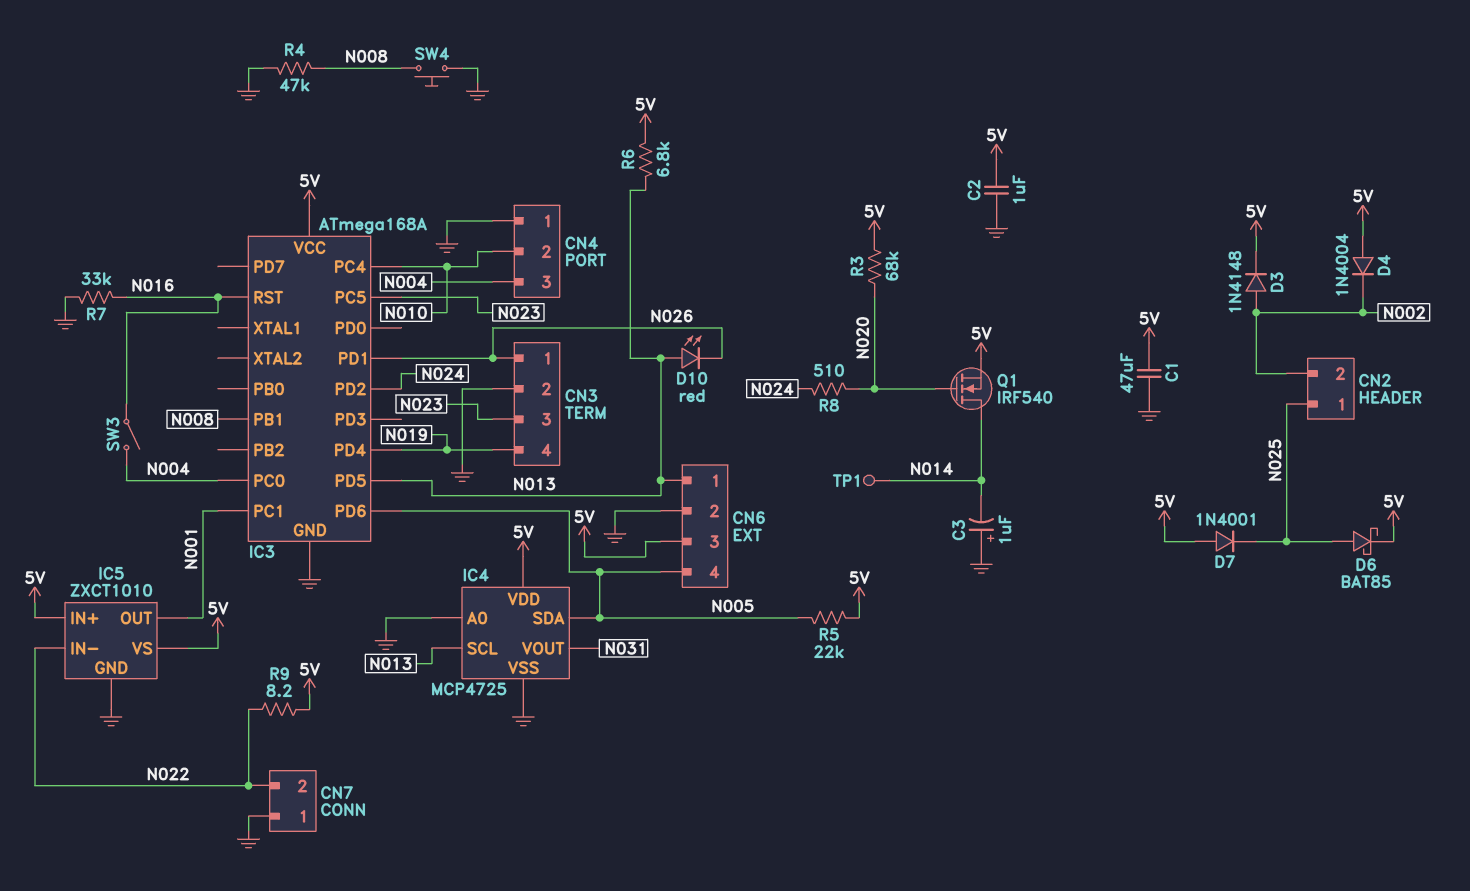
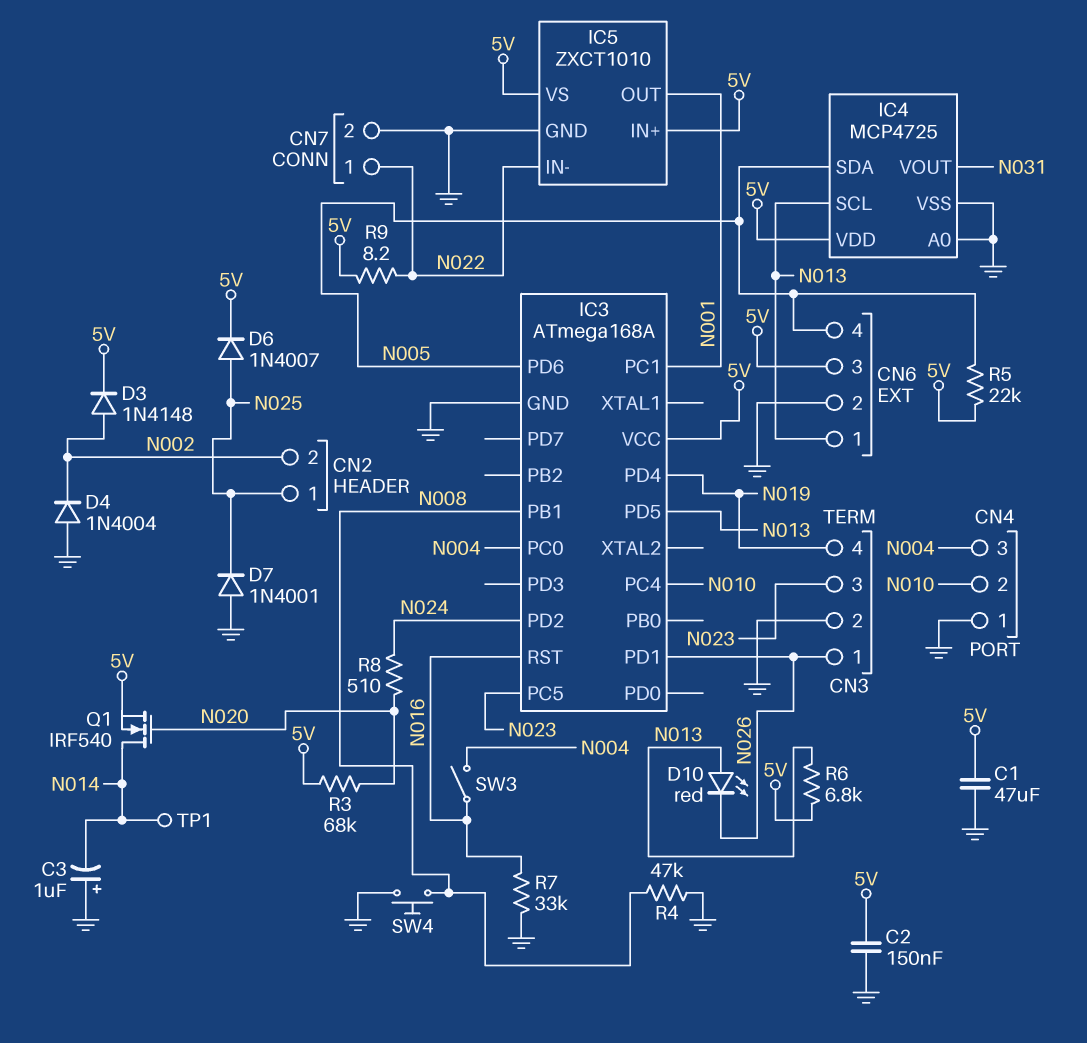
C2: 1uF (5V, GND) -> 150nF (5V, GND)
CN7 pin 1: GND -> N022
CN7 pin 2: N022 -> GND
D4: diode 1N4004 (A 5V, K N002) -> diode 1N4004 (A GND, K N002)
D6: schottky BAT85 (A N025, K 5V) -> diode 1N4007 (A N025, K 5V)
D7: diode 1N4001 (A 5V, K N025) -> diode 1N4001 (A GND, K N025)

